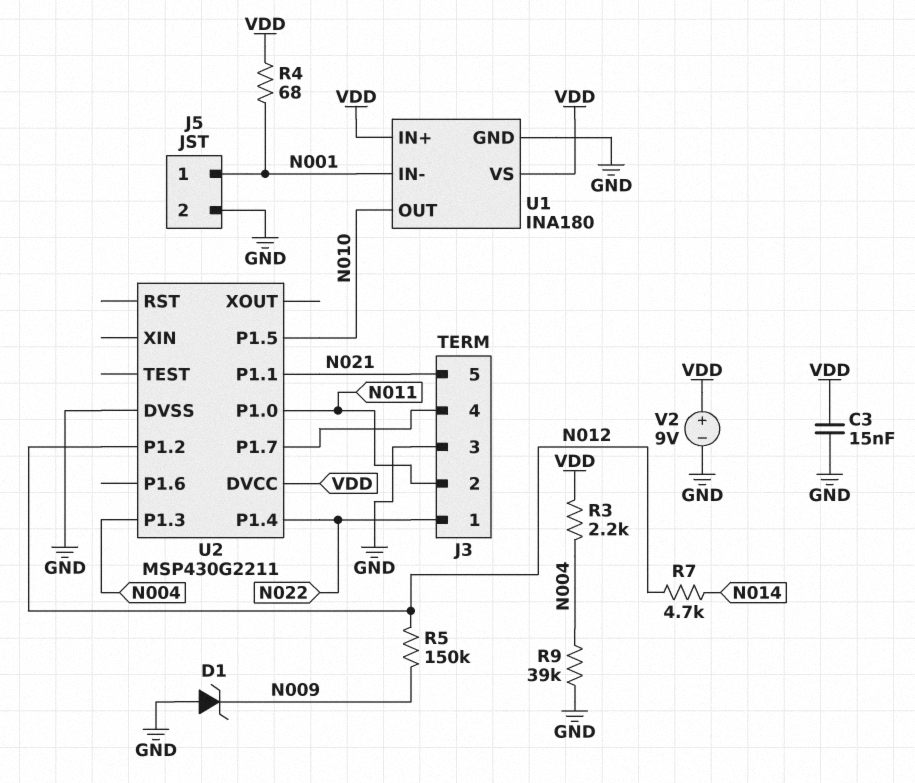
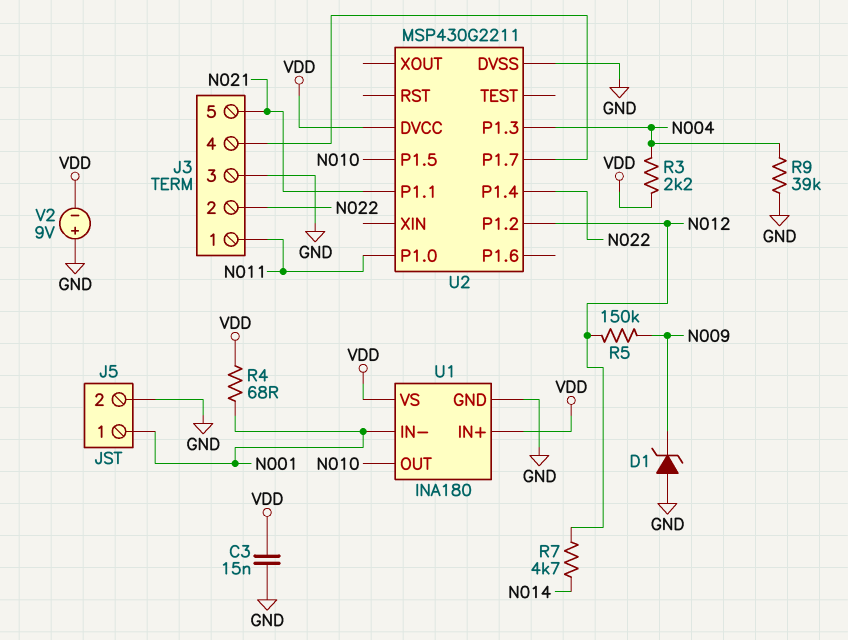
J3 pin 1: N022 -> N011
J3 pin 2: N011 -> N022
V2: 9V (plus VDD, minus GND) -> 9V (plus GND, minus VDD)

